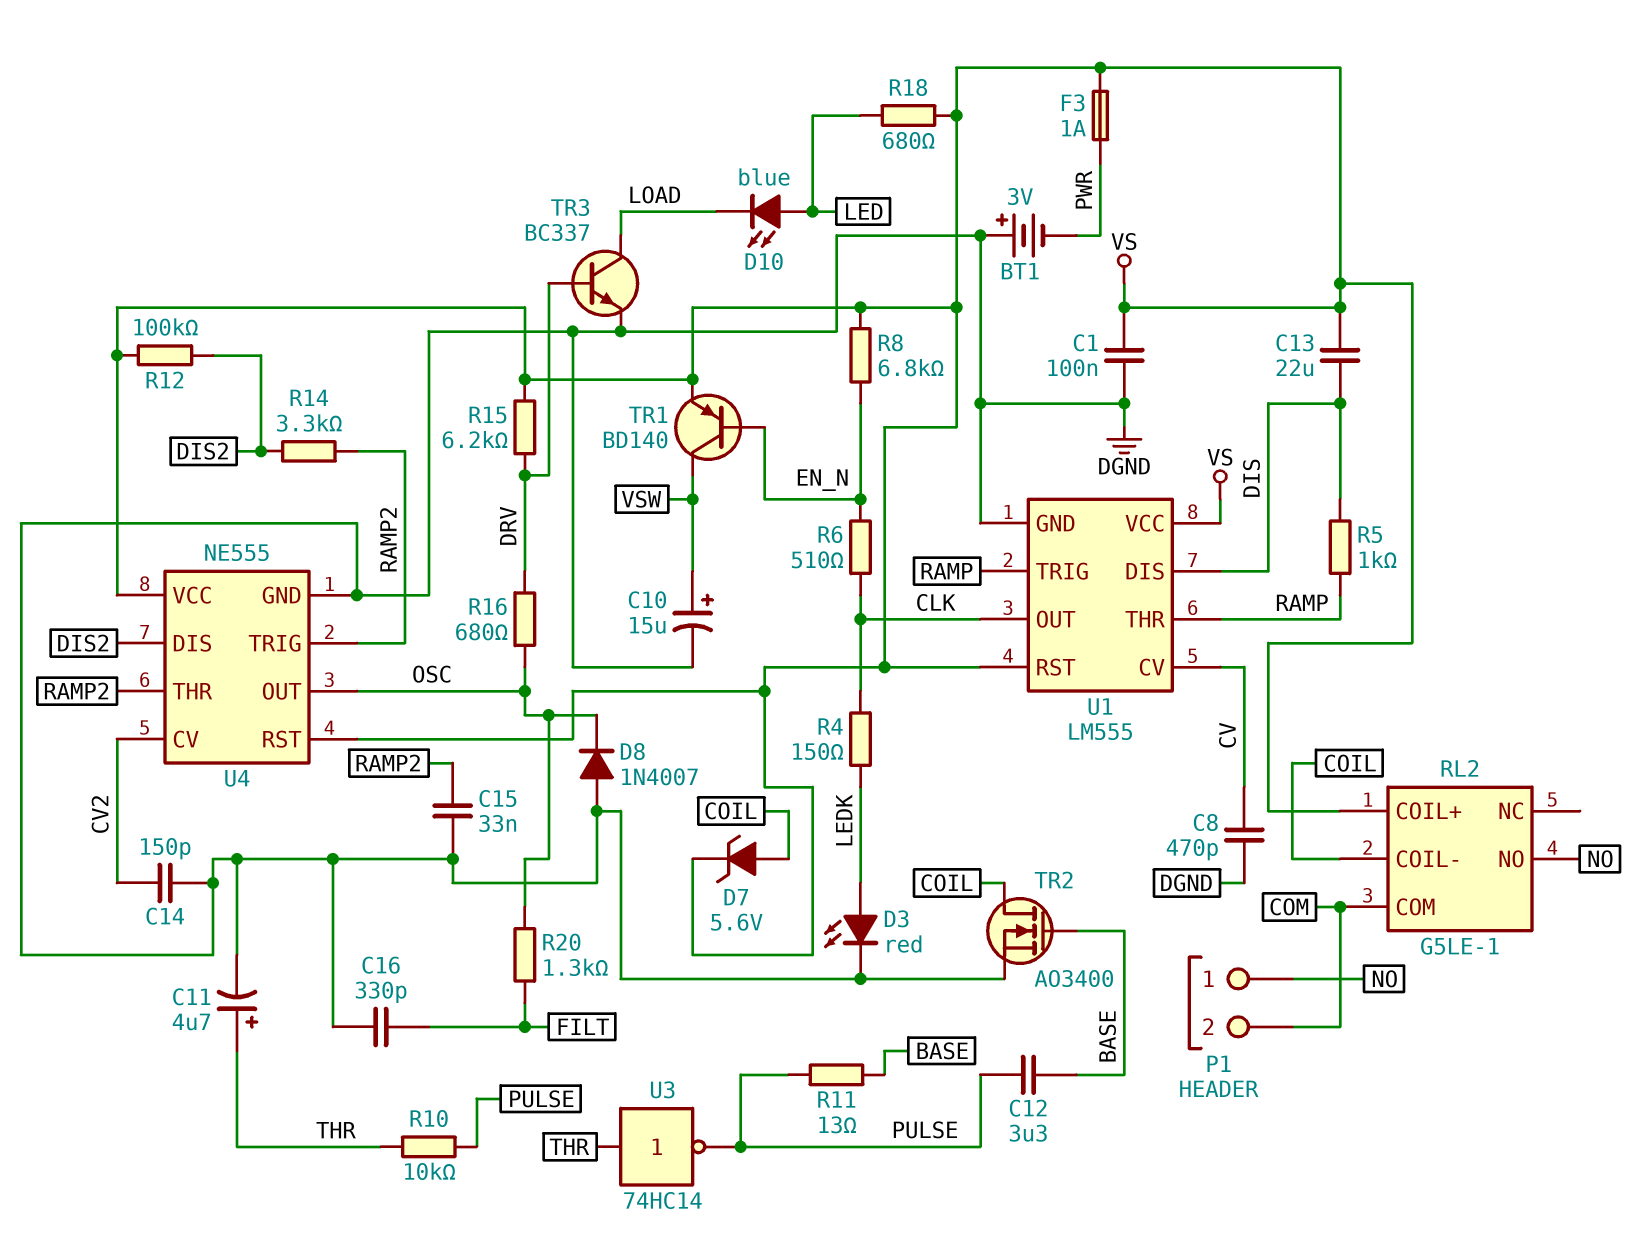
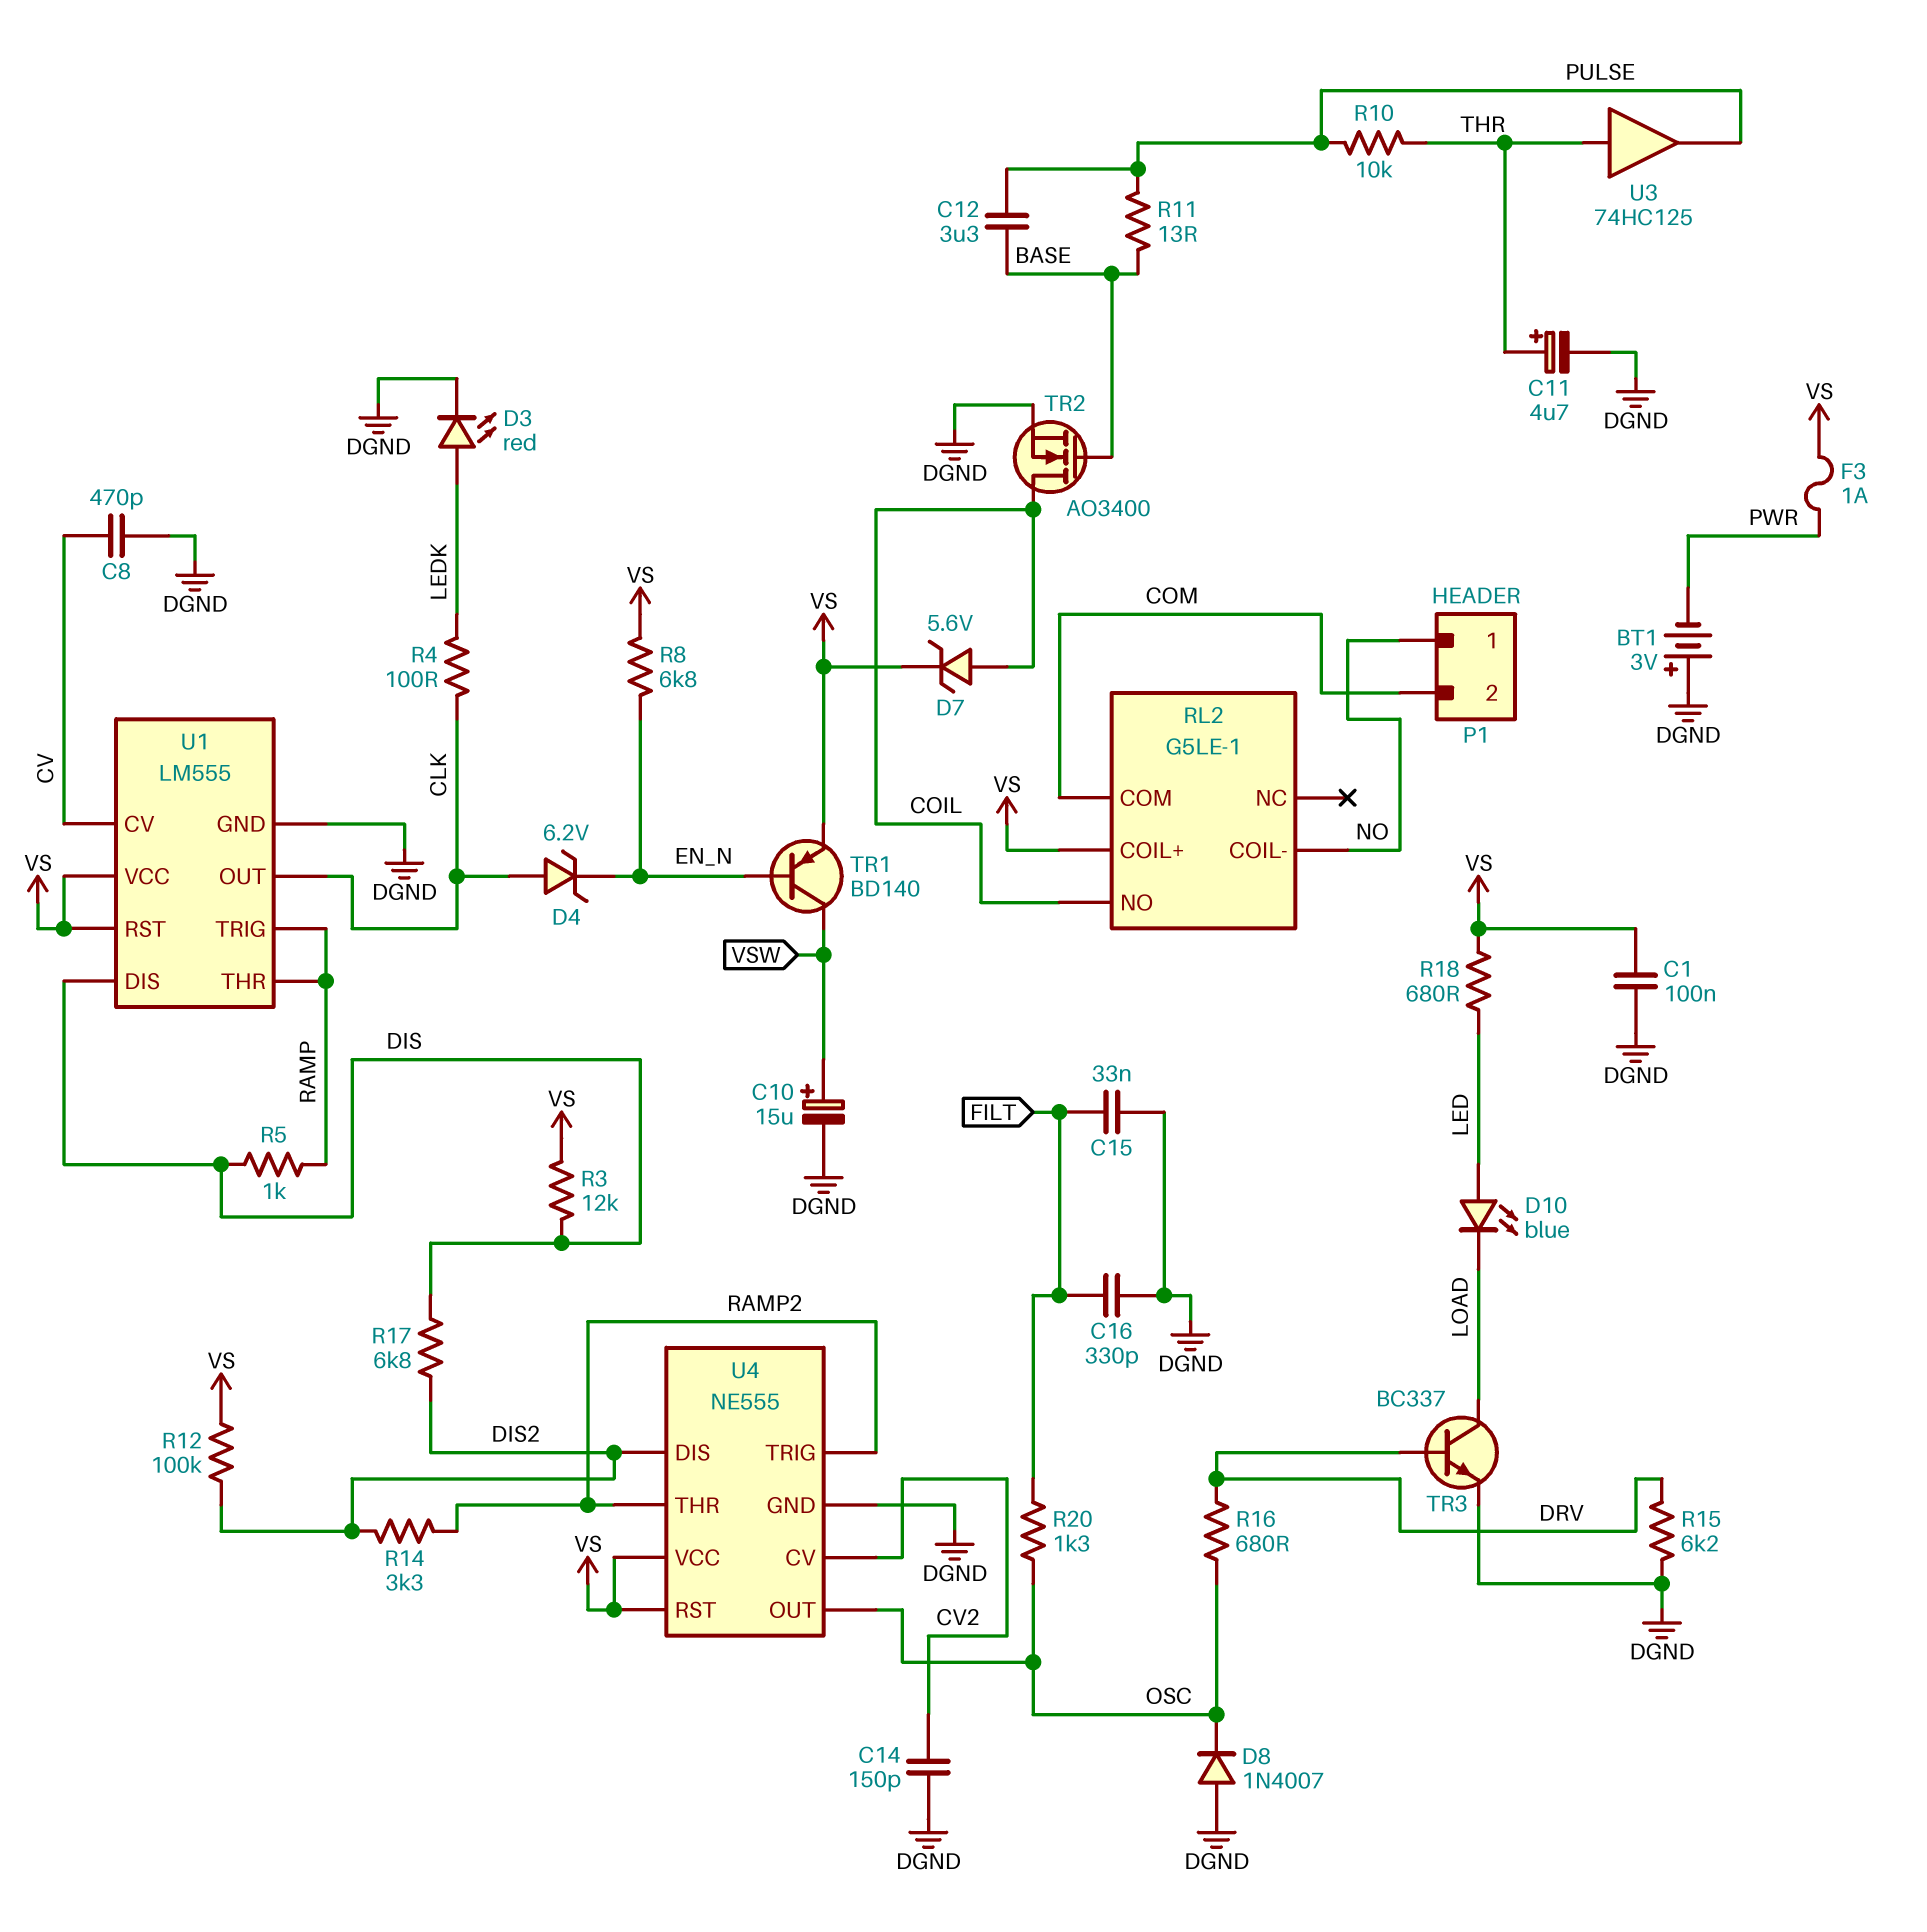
C13: 22uF (DIS, VS) -> none
C15: 33nF (DGND, RAMP2) -> 33nF (DGND, FILT)
D4: none -> zener 6.2V (A CLK, K EN_N)
R3: none -> 12k (DIS, VS)
R4: 150 (CLK, LEDK) -> 100 (CLK, LEDK)
R6: 510 (CLK, EN_N) -> none
R15: 6.2k (DRV, VS) -> 6.2k (DGND, DRV)
R17: none -> 6.8k (DIS, DIS2)
RL2 pin COIL-: COIL -> NO
RL2 pin NO: NO -> COIL
U3: NOT 74HC14 (in THR, out PULSE) -> buffer 74HC125 (in THR, out PULSE)

